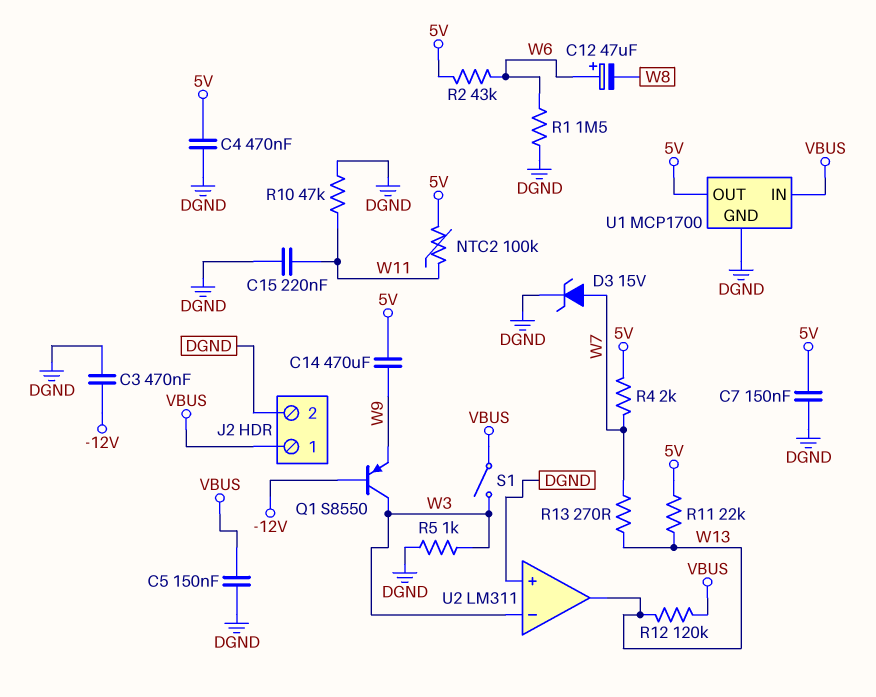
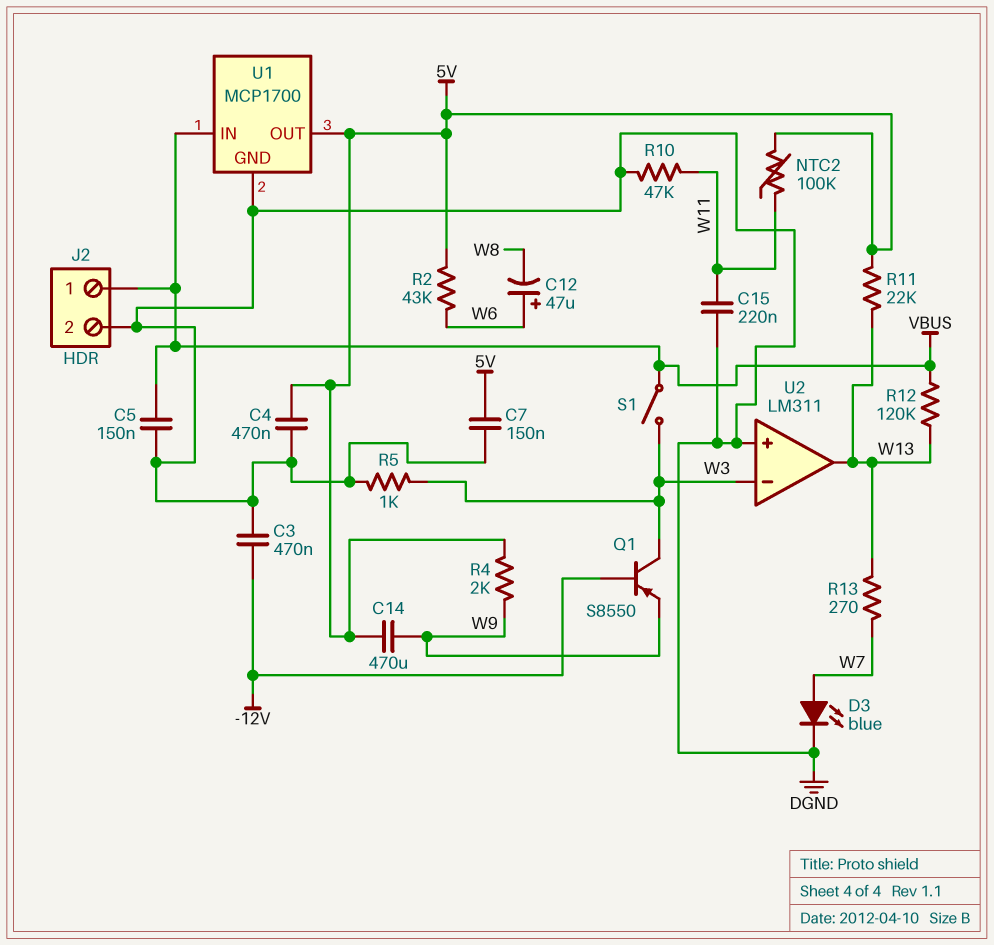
D3: zener 15V (A W7, K DGND) -> LED blue (A W7, K DGND)
R1: 1.5M (DGND, W6) -> none
R4: 2k (5V, W7) -> 2k (5V, W9)

